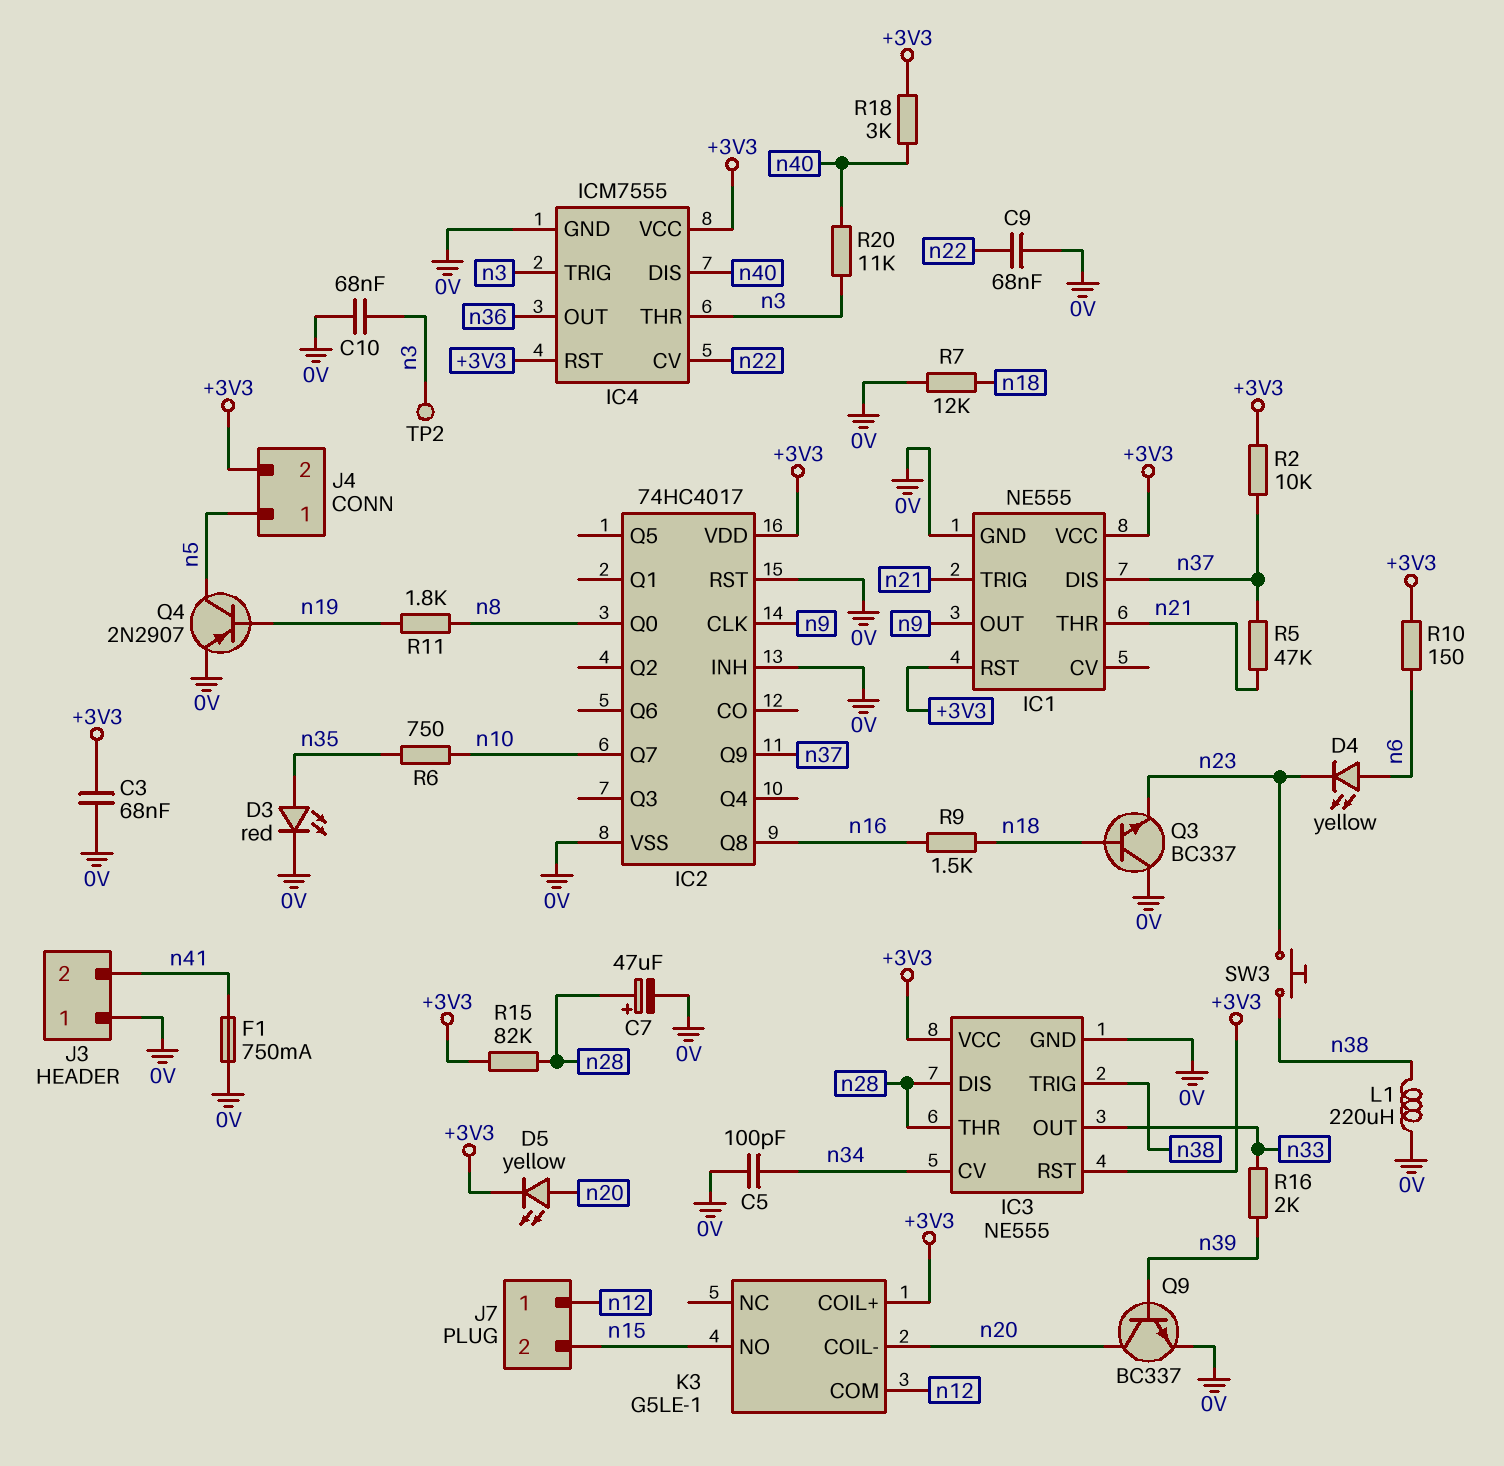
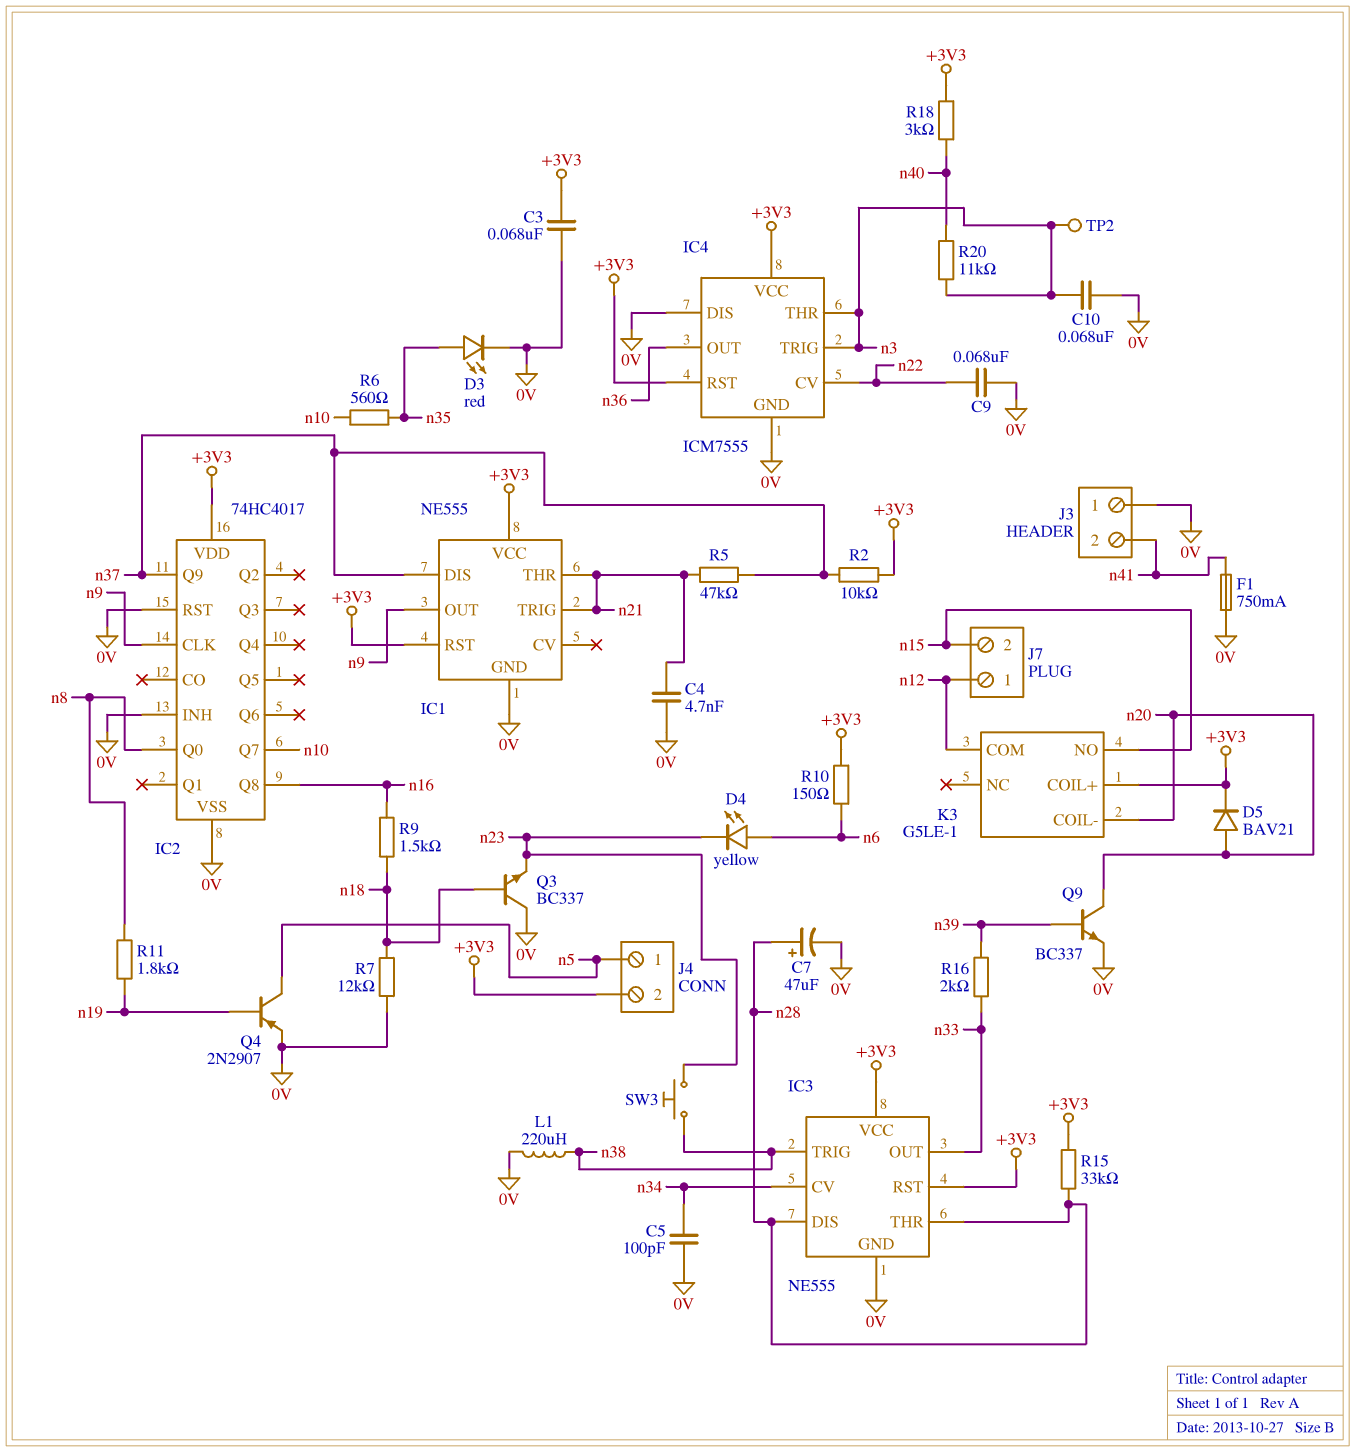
C4: none -> 4.7nF (0V, n21)
D5: LED yellow (A n20, K +3V3) -> diode BAV21 (A n20, K +3V3)
IC4 pin DIS: n40 -> 0V
R6: 750 (n10, n35) -> 560 (n10, n35)
R15: 82k (+3V3, n28) -> 33k (+3V3, n28)

